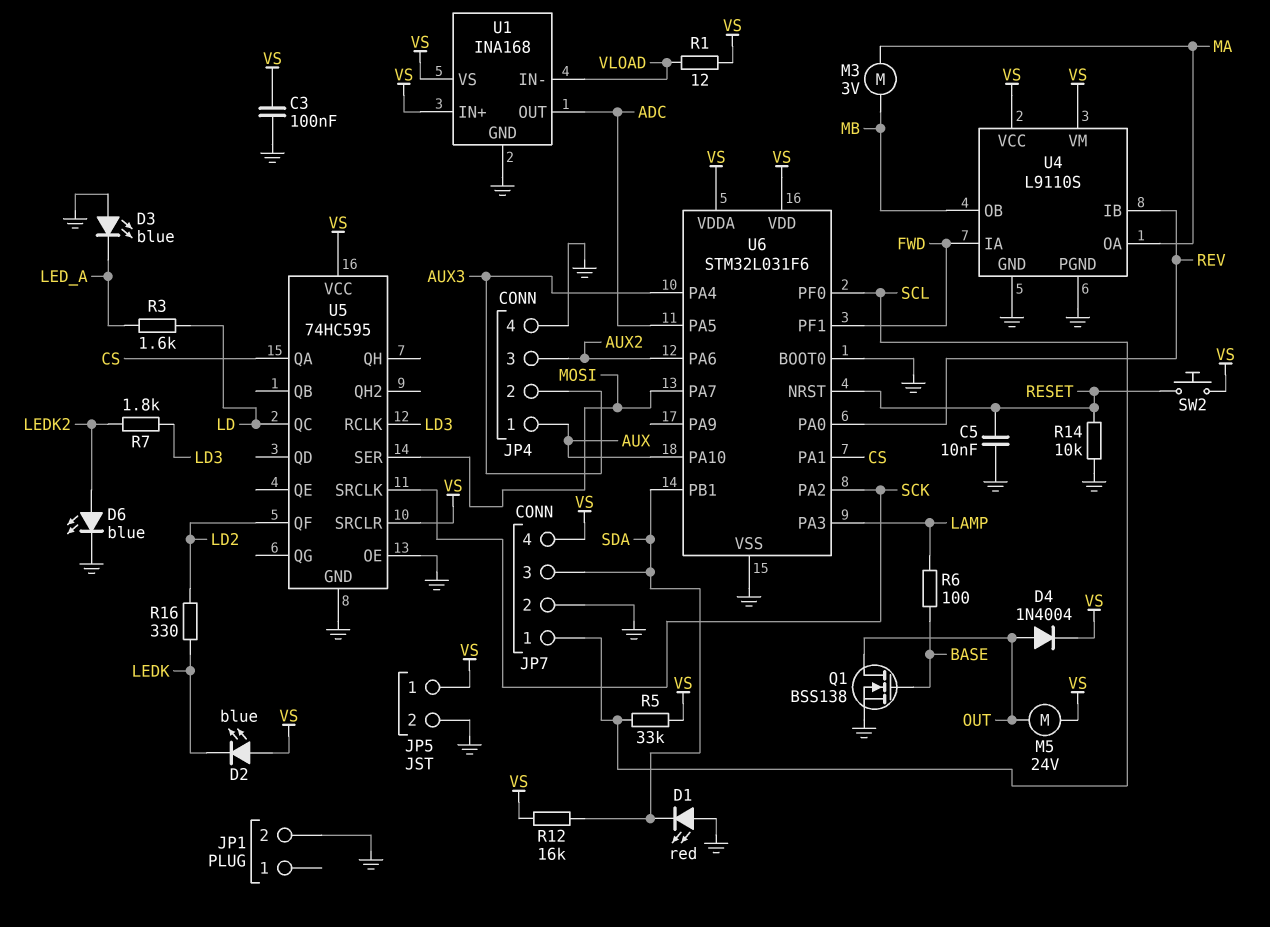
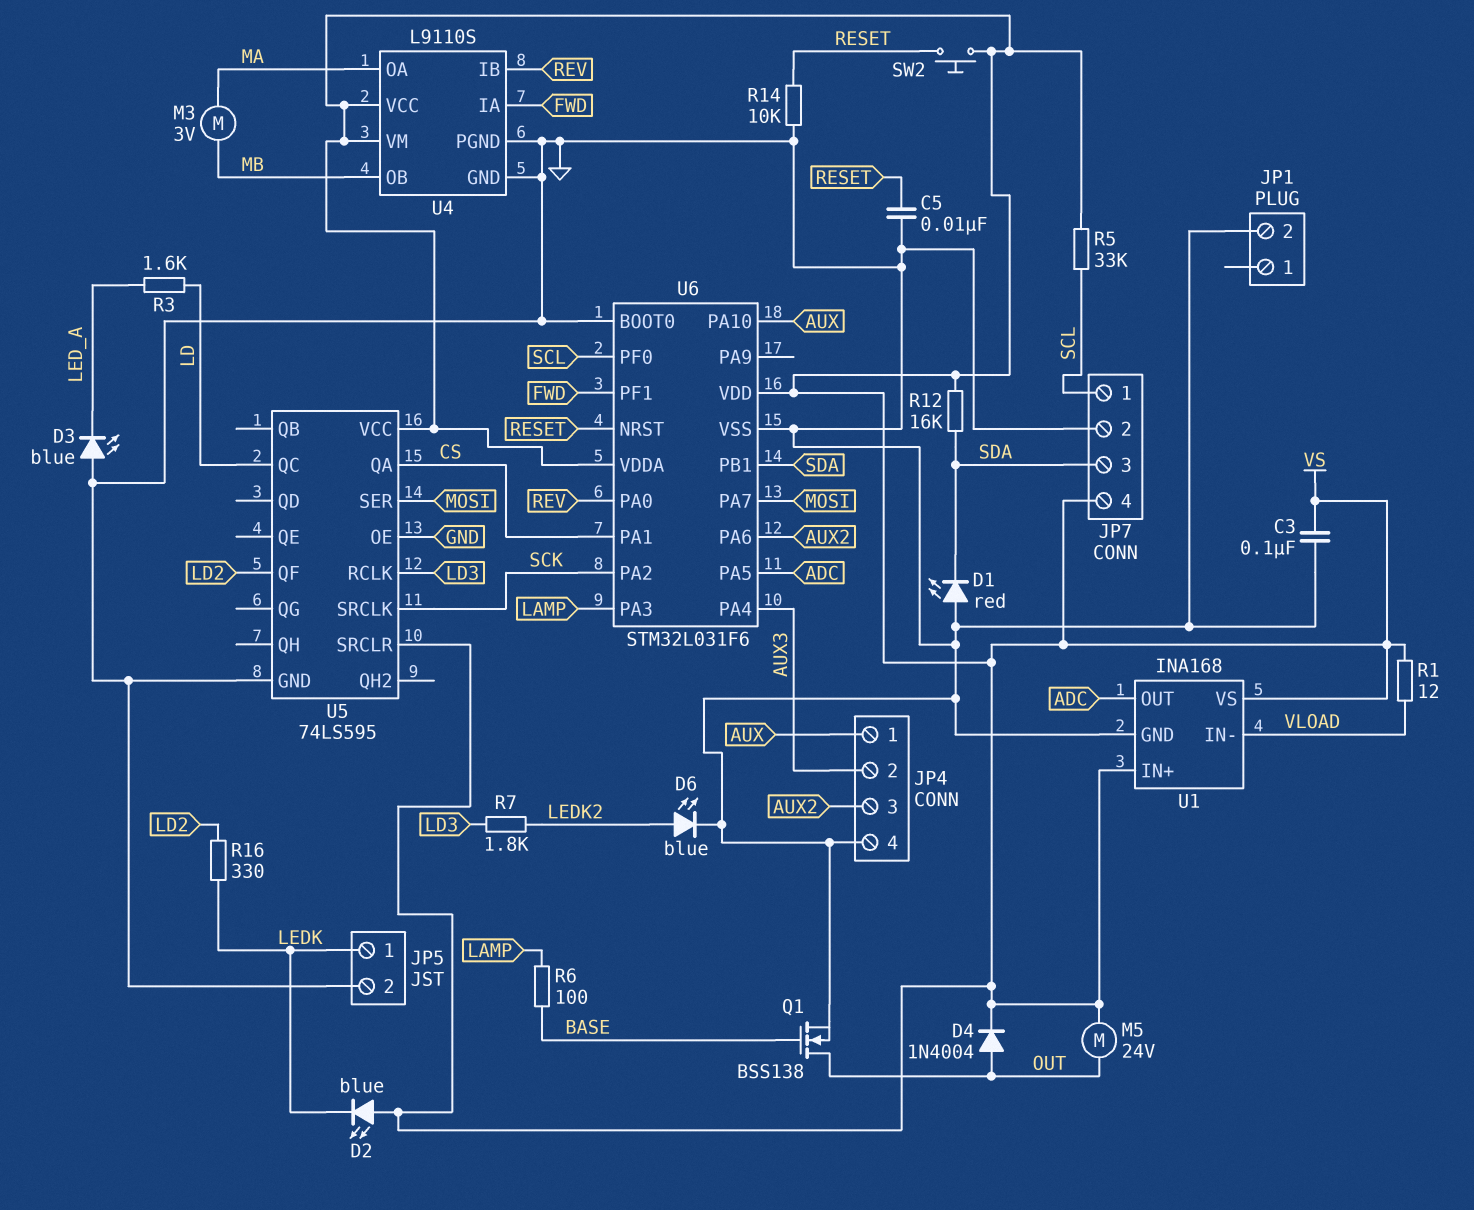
JP5 pin 1: VS -> LEDK
U5: 74HC595 -> 74LS595

